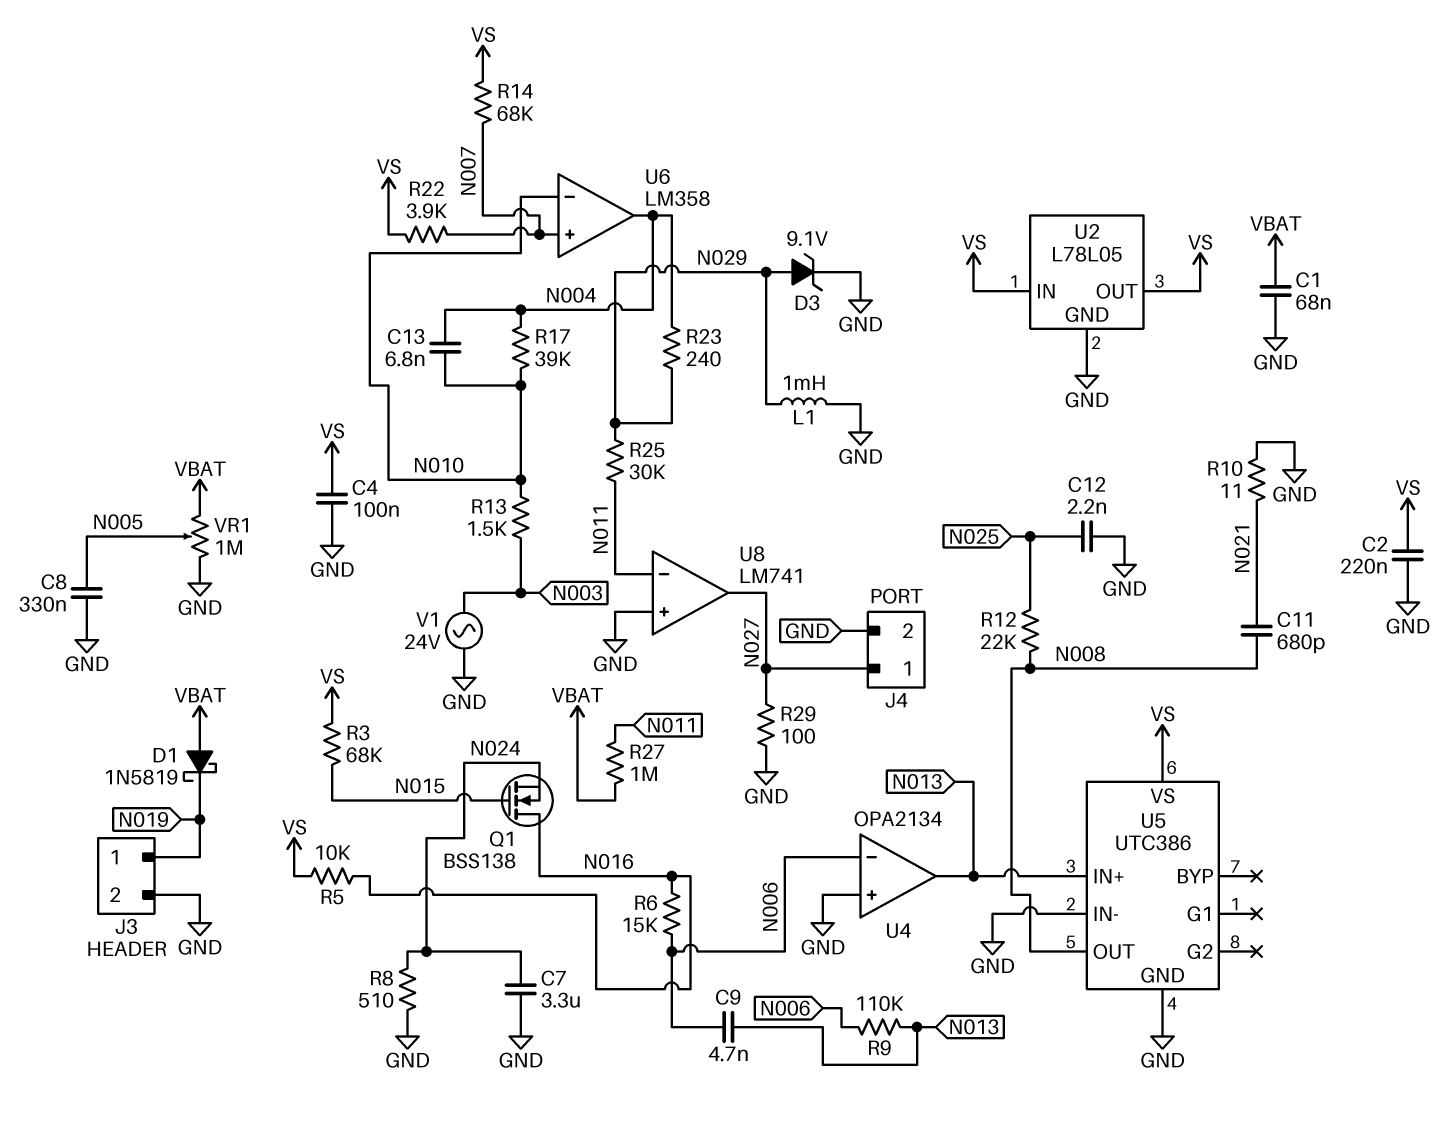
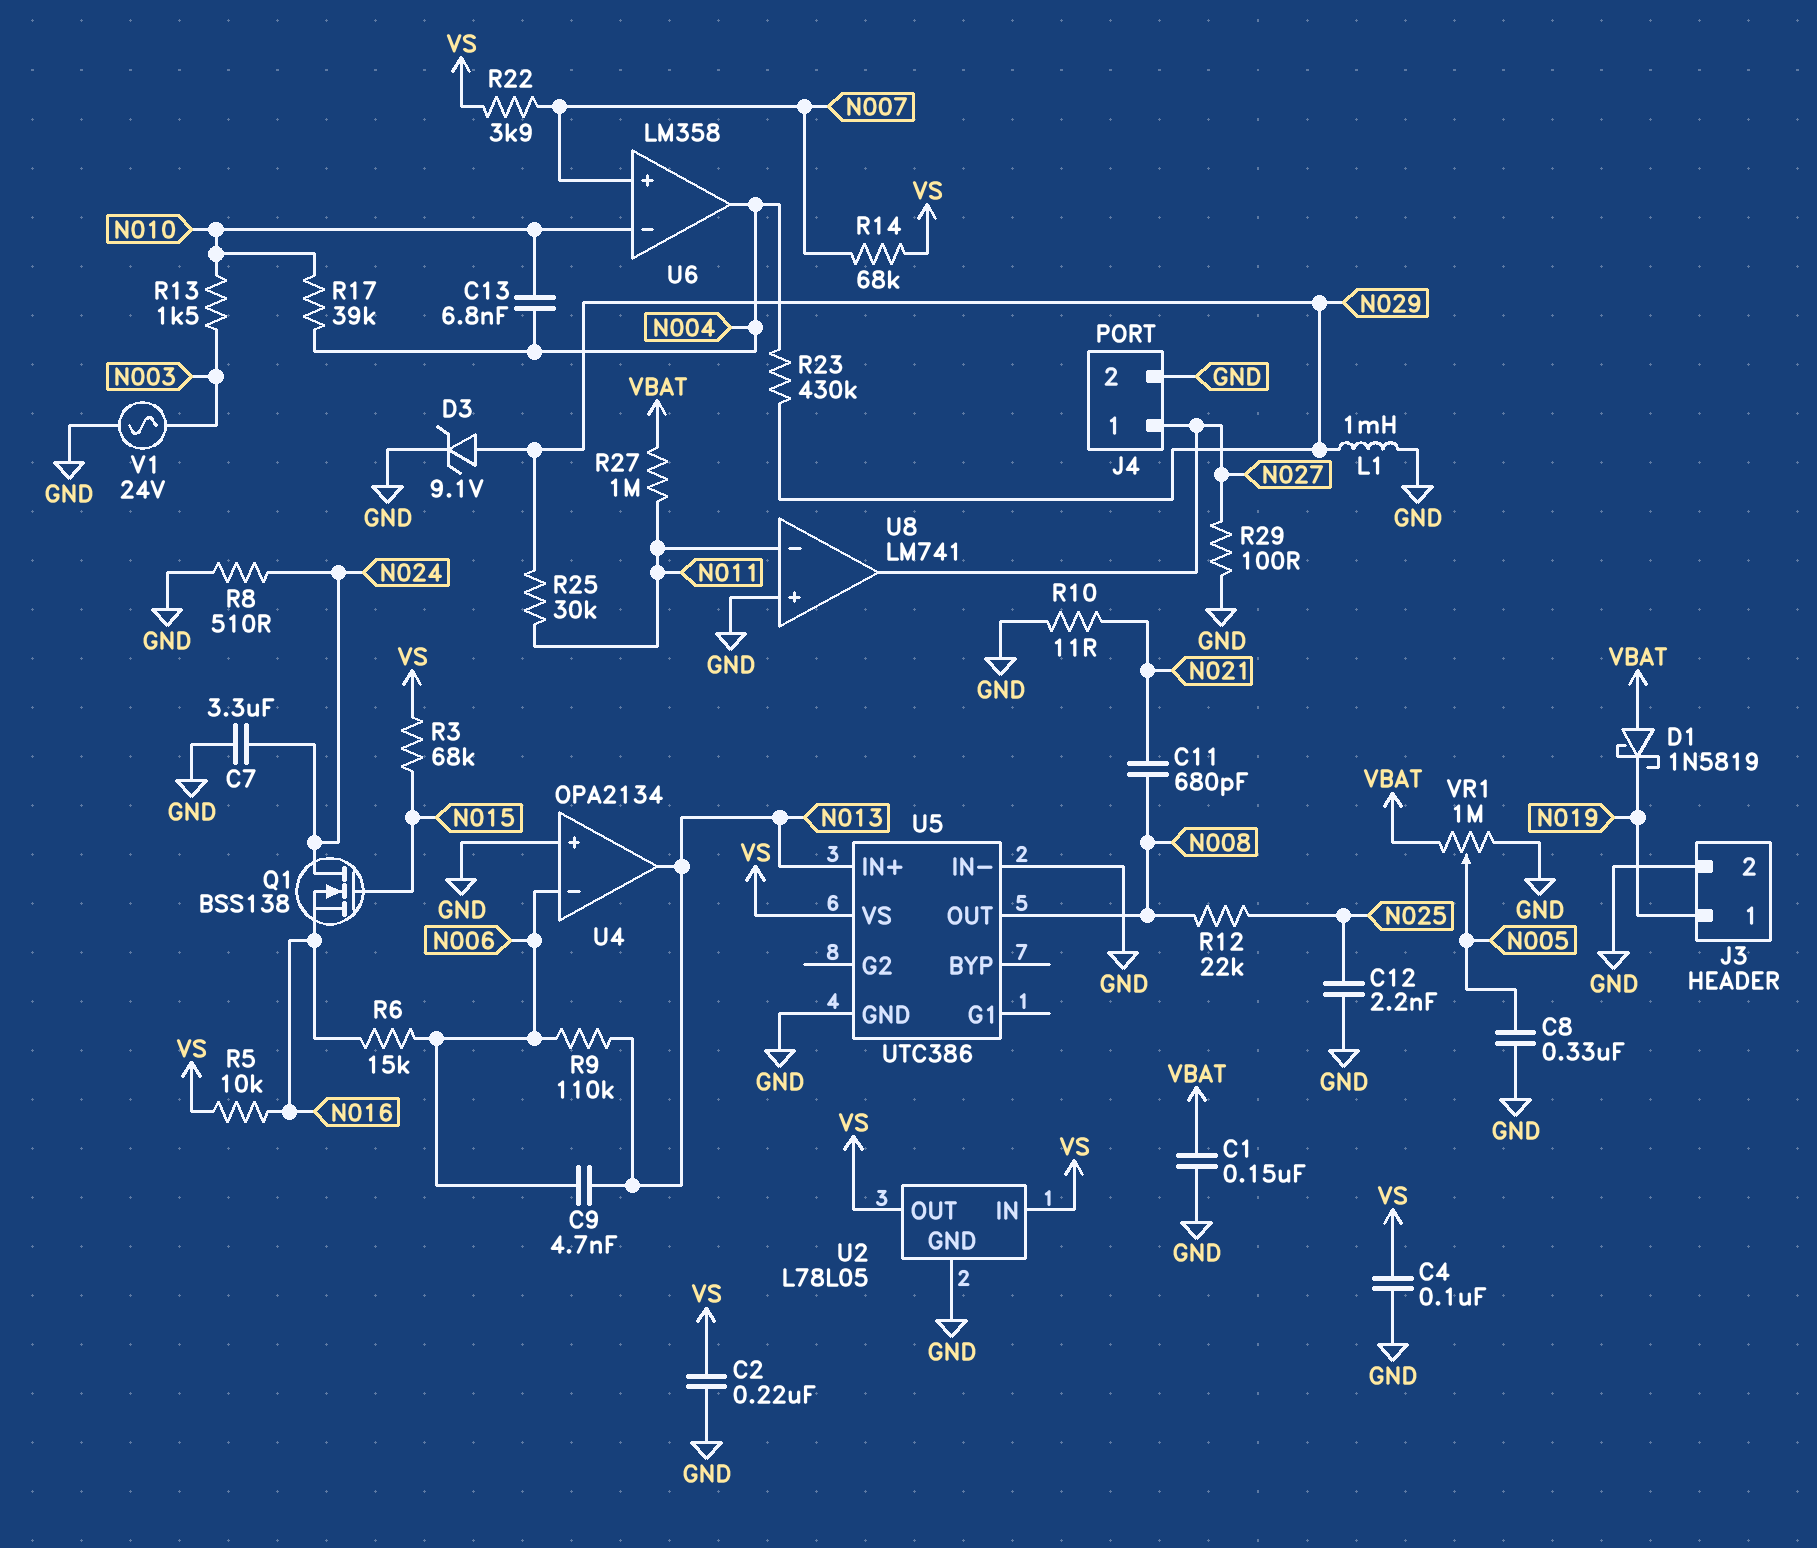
C1: 68nF (GND, VBAT) -> 150nF (GND, VBAT)
Q1: NMOS BSS138 (G N015, D N016, S N024) -> NMOS BSS138 (G N015, D N024, S N016)
R23: 240 (N004, N029) -> 430k (N004, N029)

